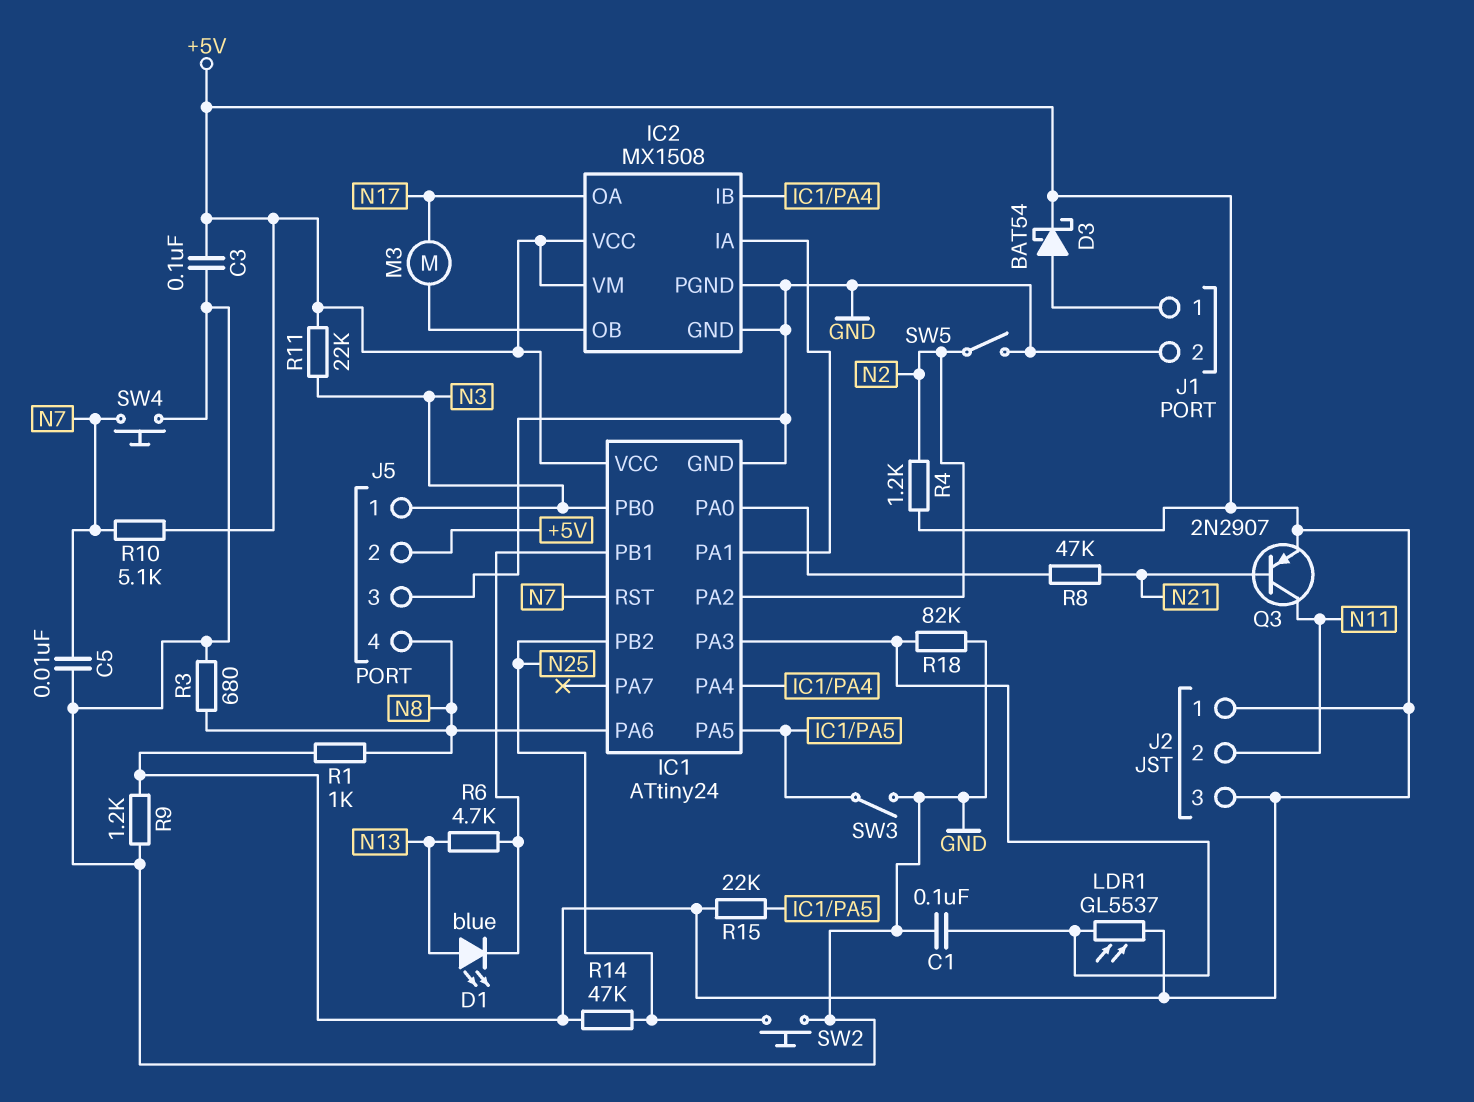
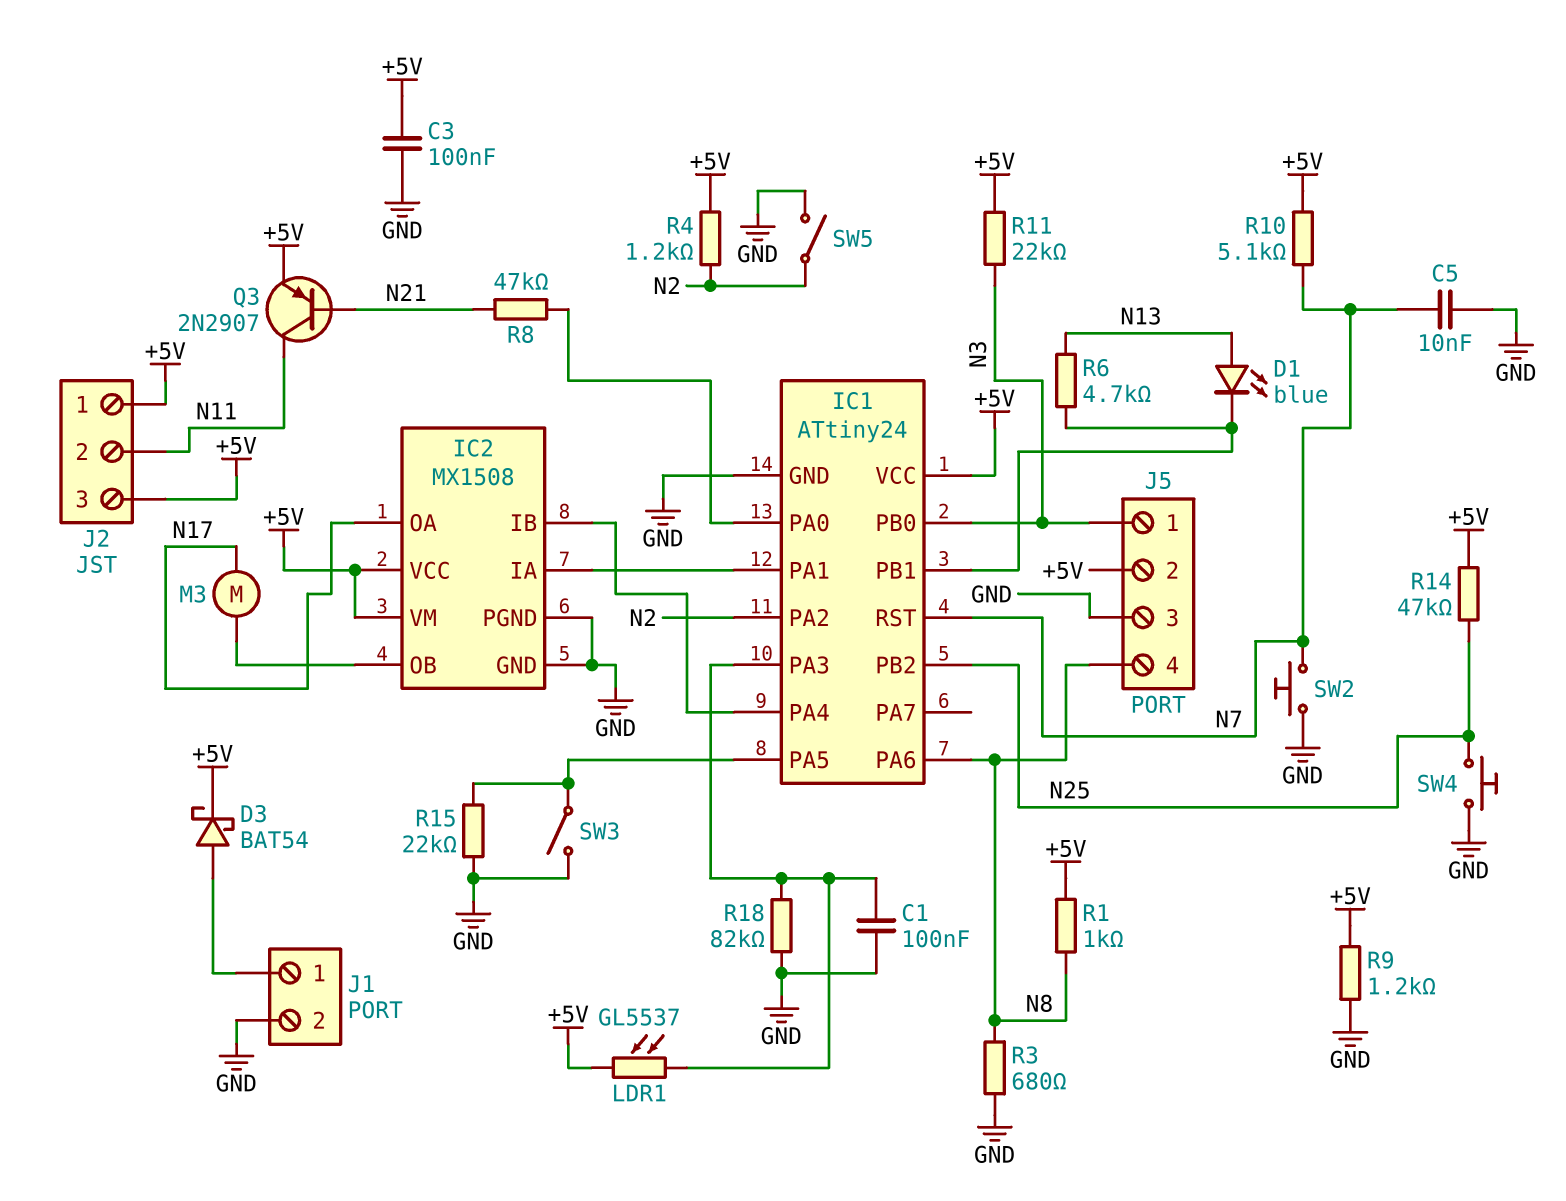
R15: 22k (+5V, IC1/PA5) -> 22k (GND, IC1/PA5)
SW2: button (GND, N25) -> button (GND, N7)
SW4: button (GND, N7) -> button (GND, N25)

